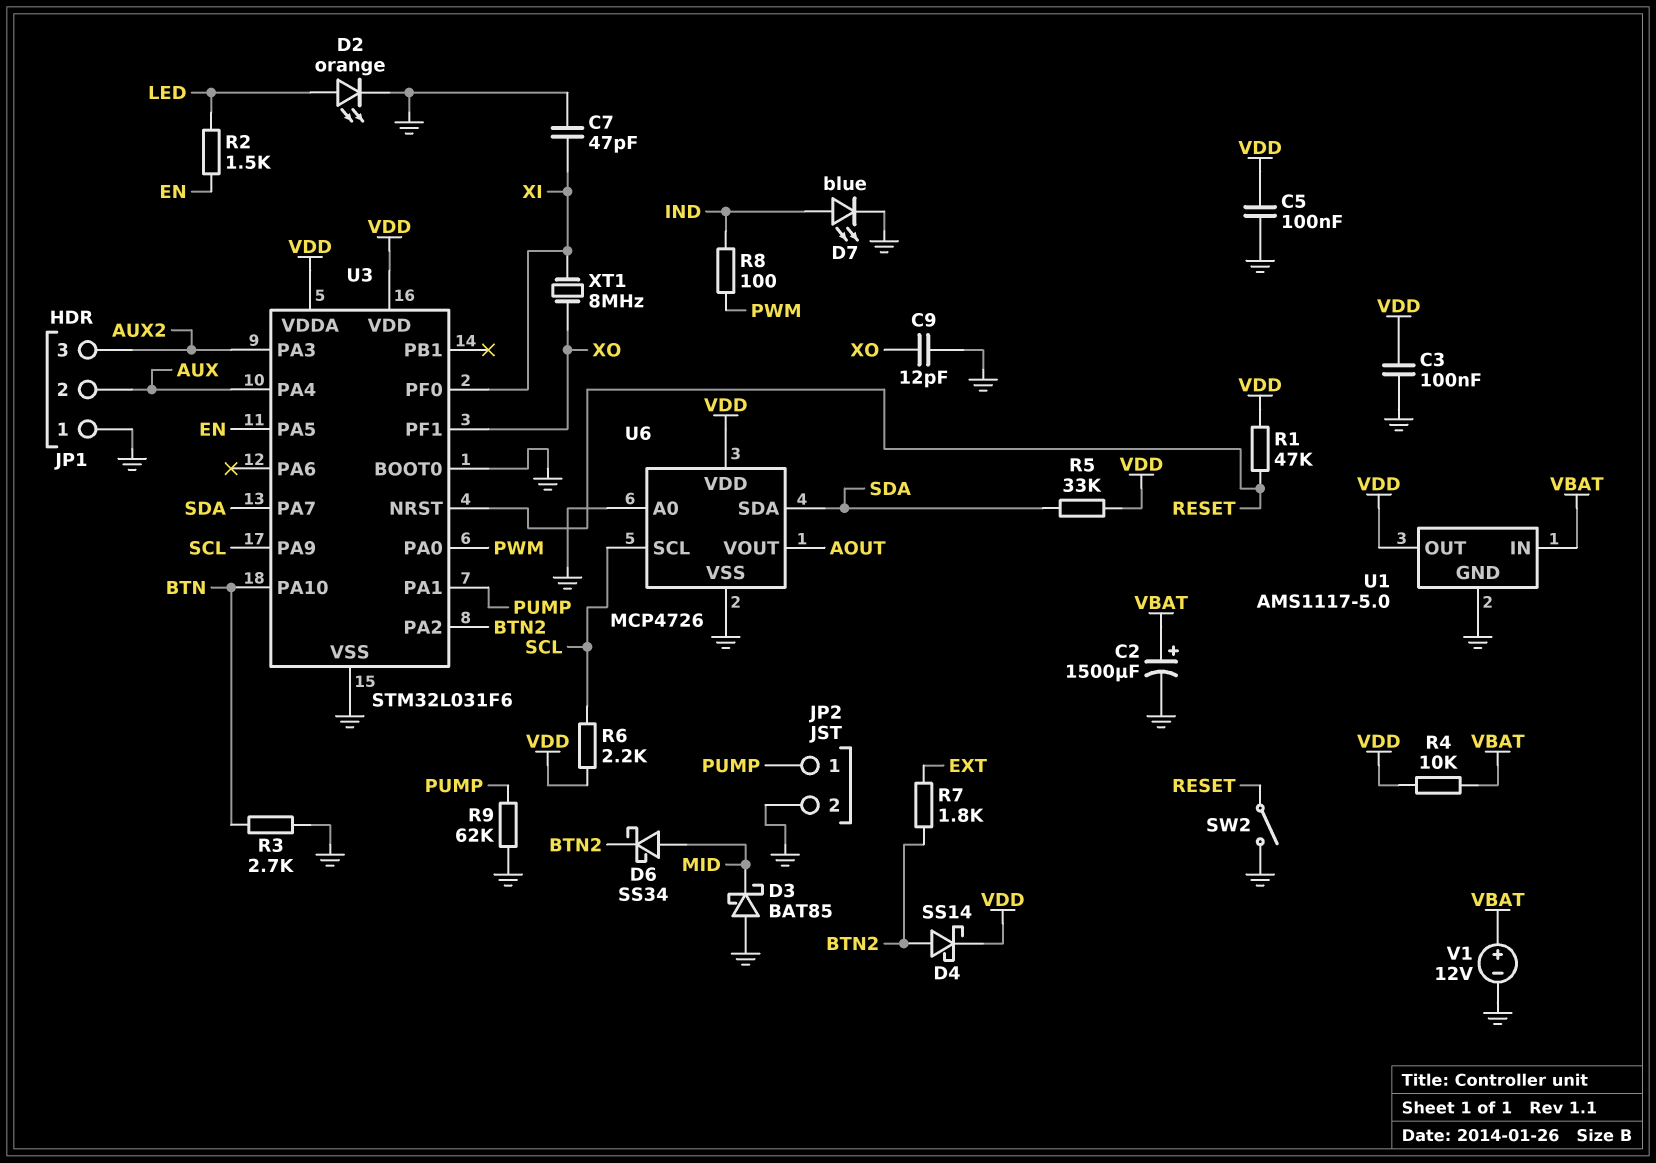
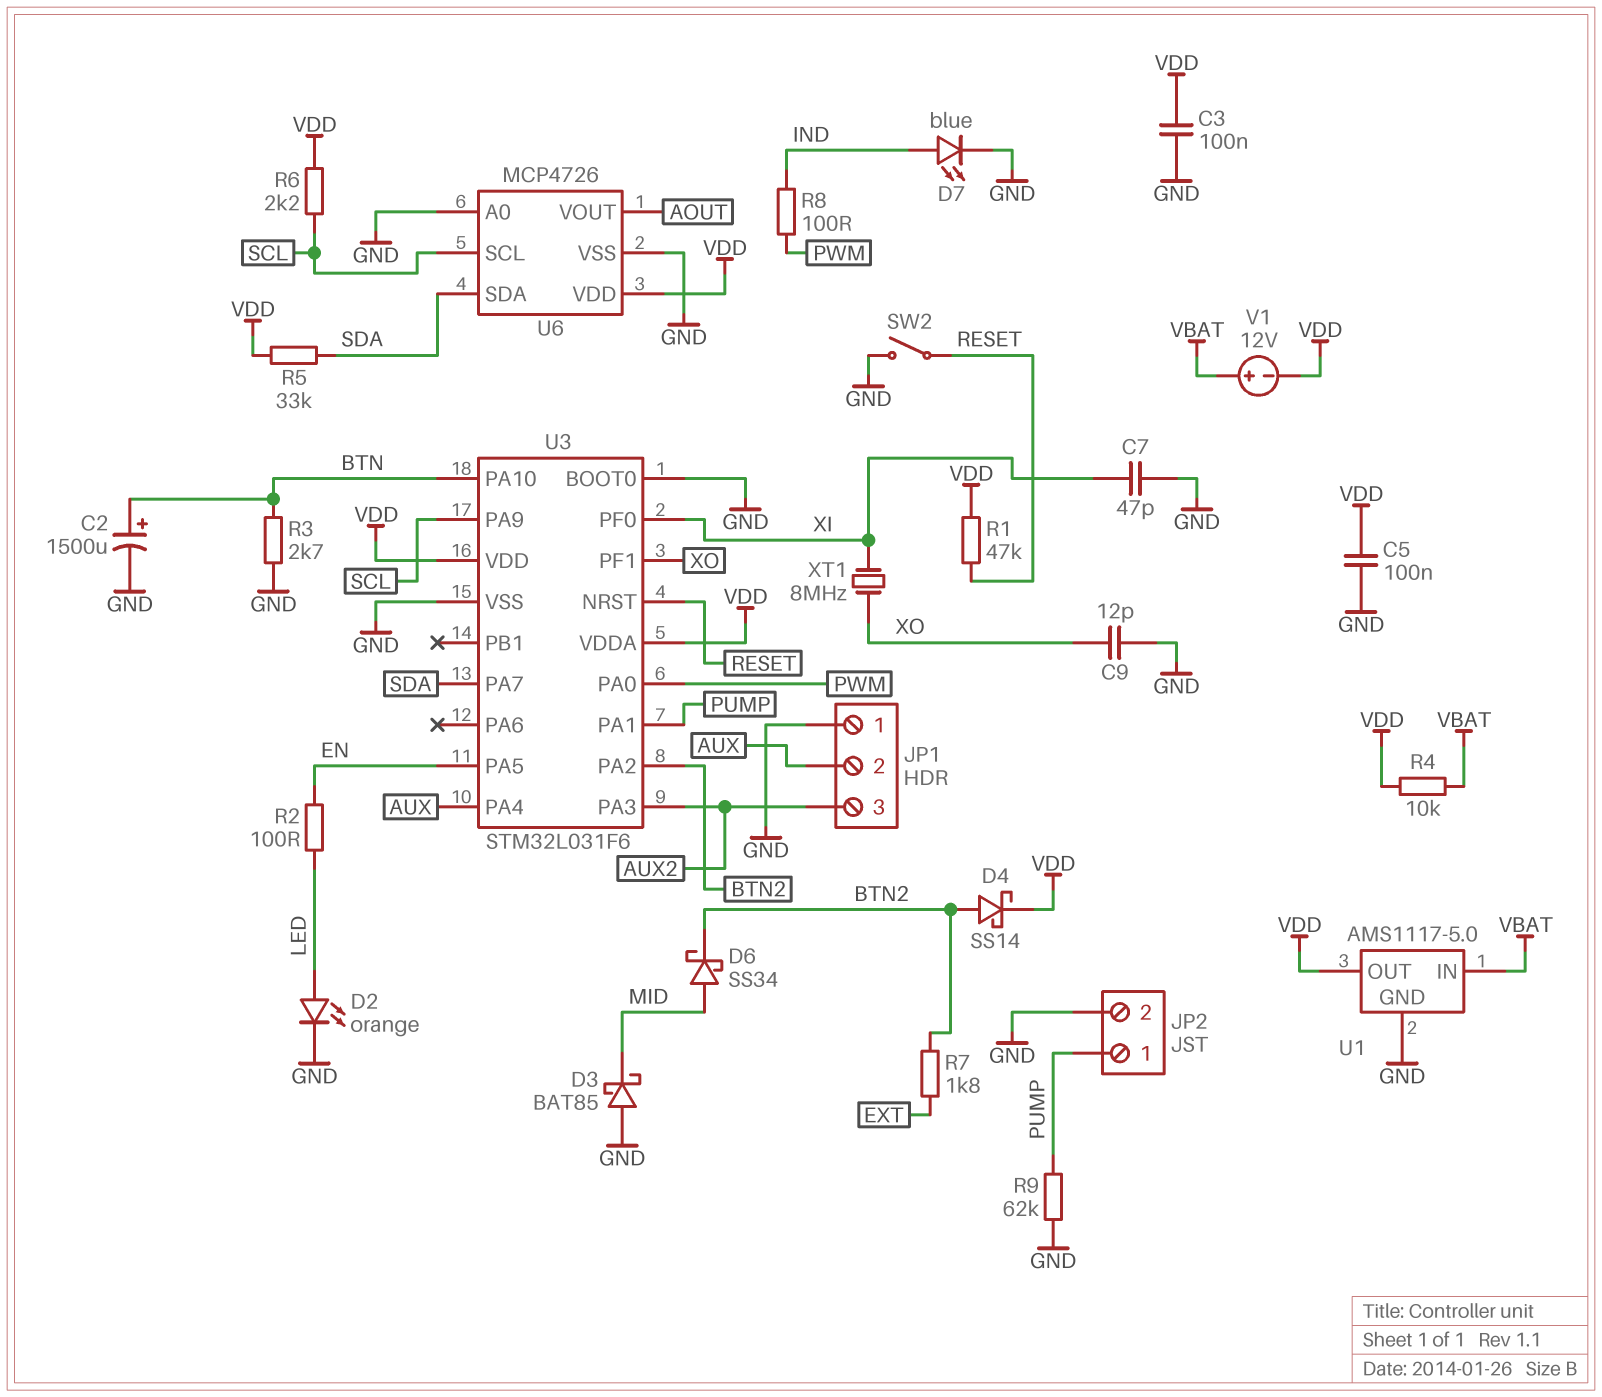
C2: 1500uF (plus VBAT, minus GND) -> 1500uF (plus BTN, minus GND)
R2: 1.5k (EN, LED) -> 100 (EN, LED)
V1: 12V (plus VBAT, minus GND) -> 12V (plus VBAT, minus VDD)

